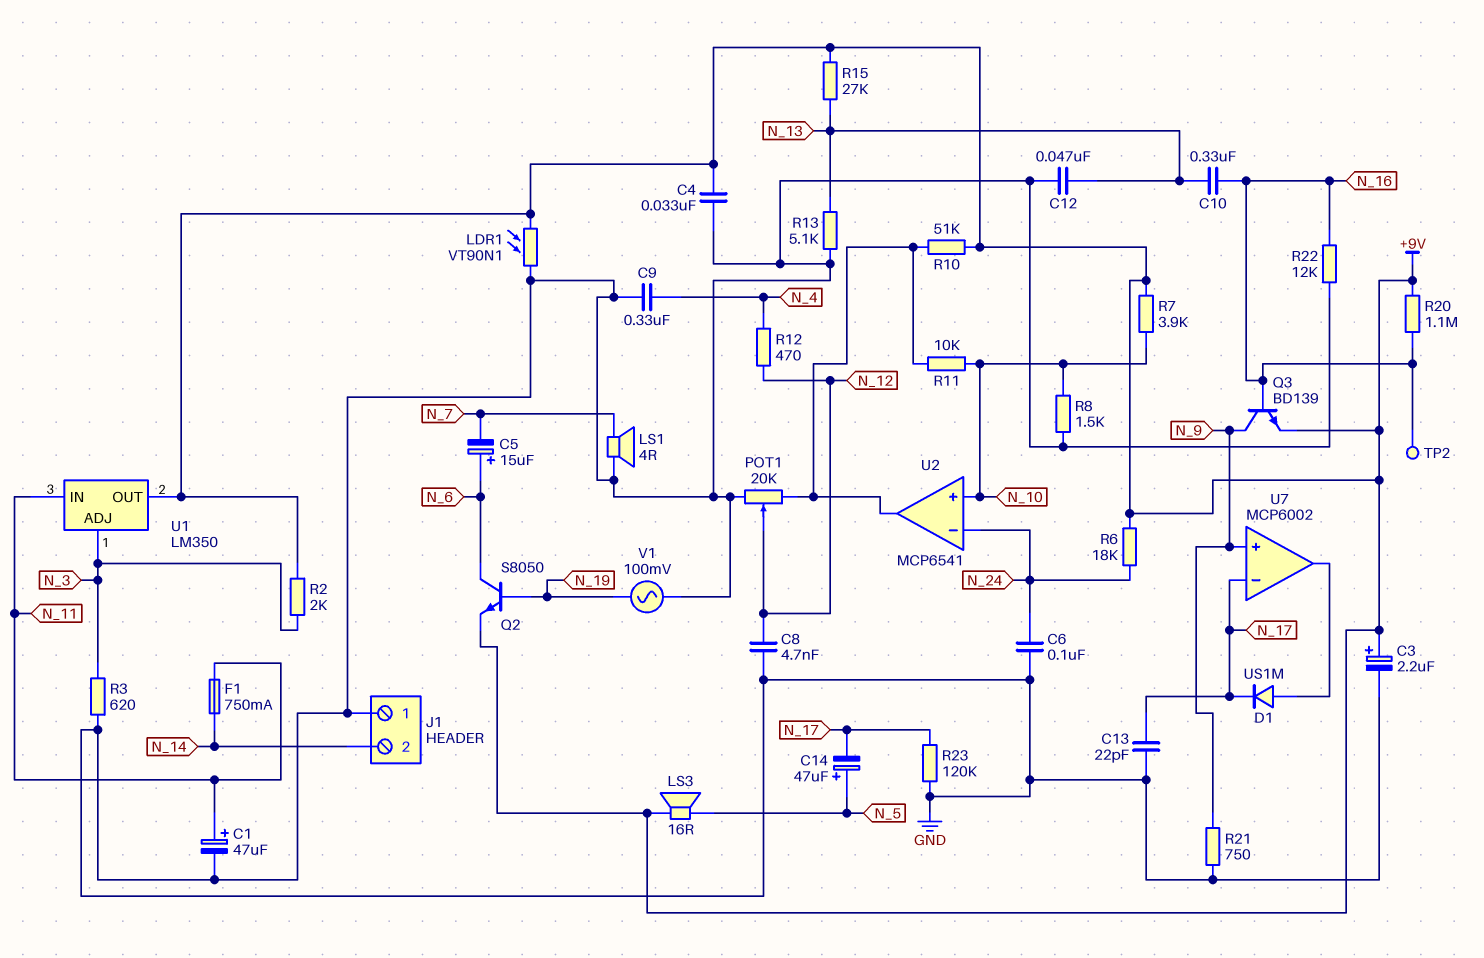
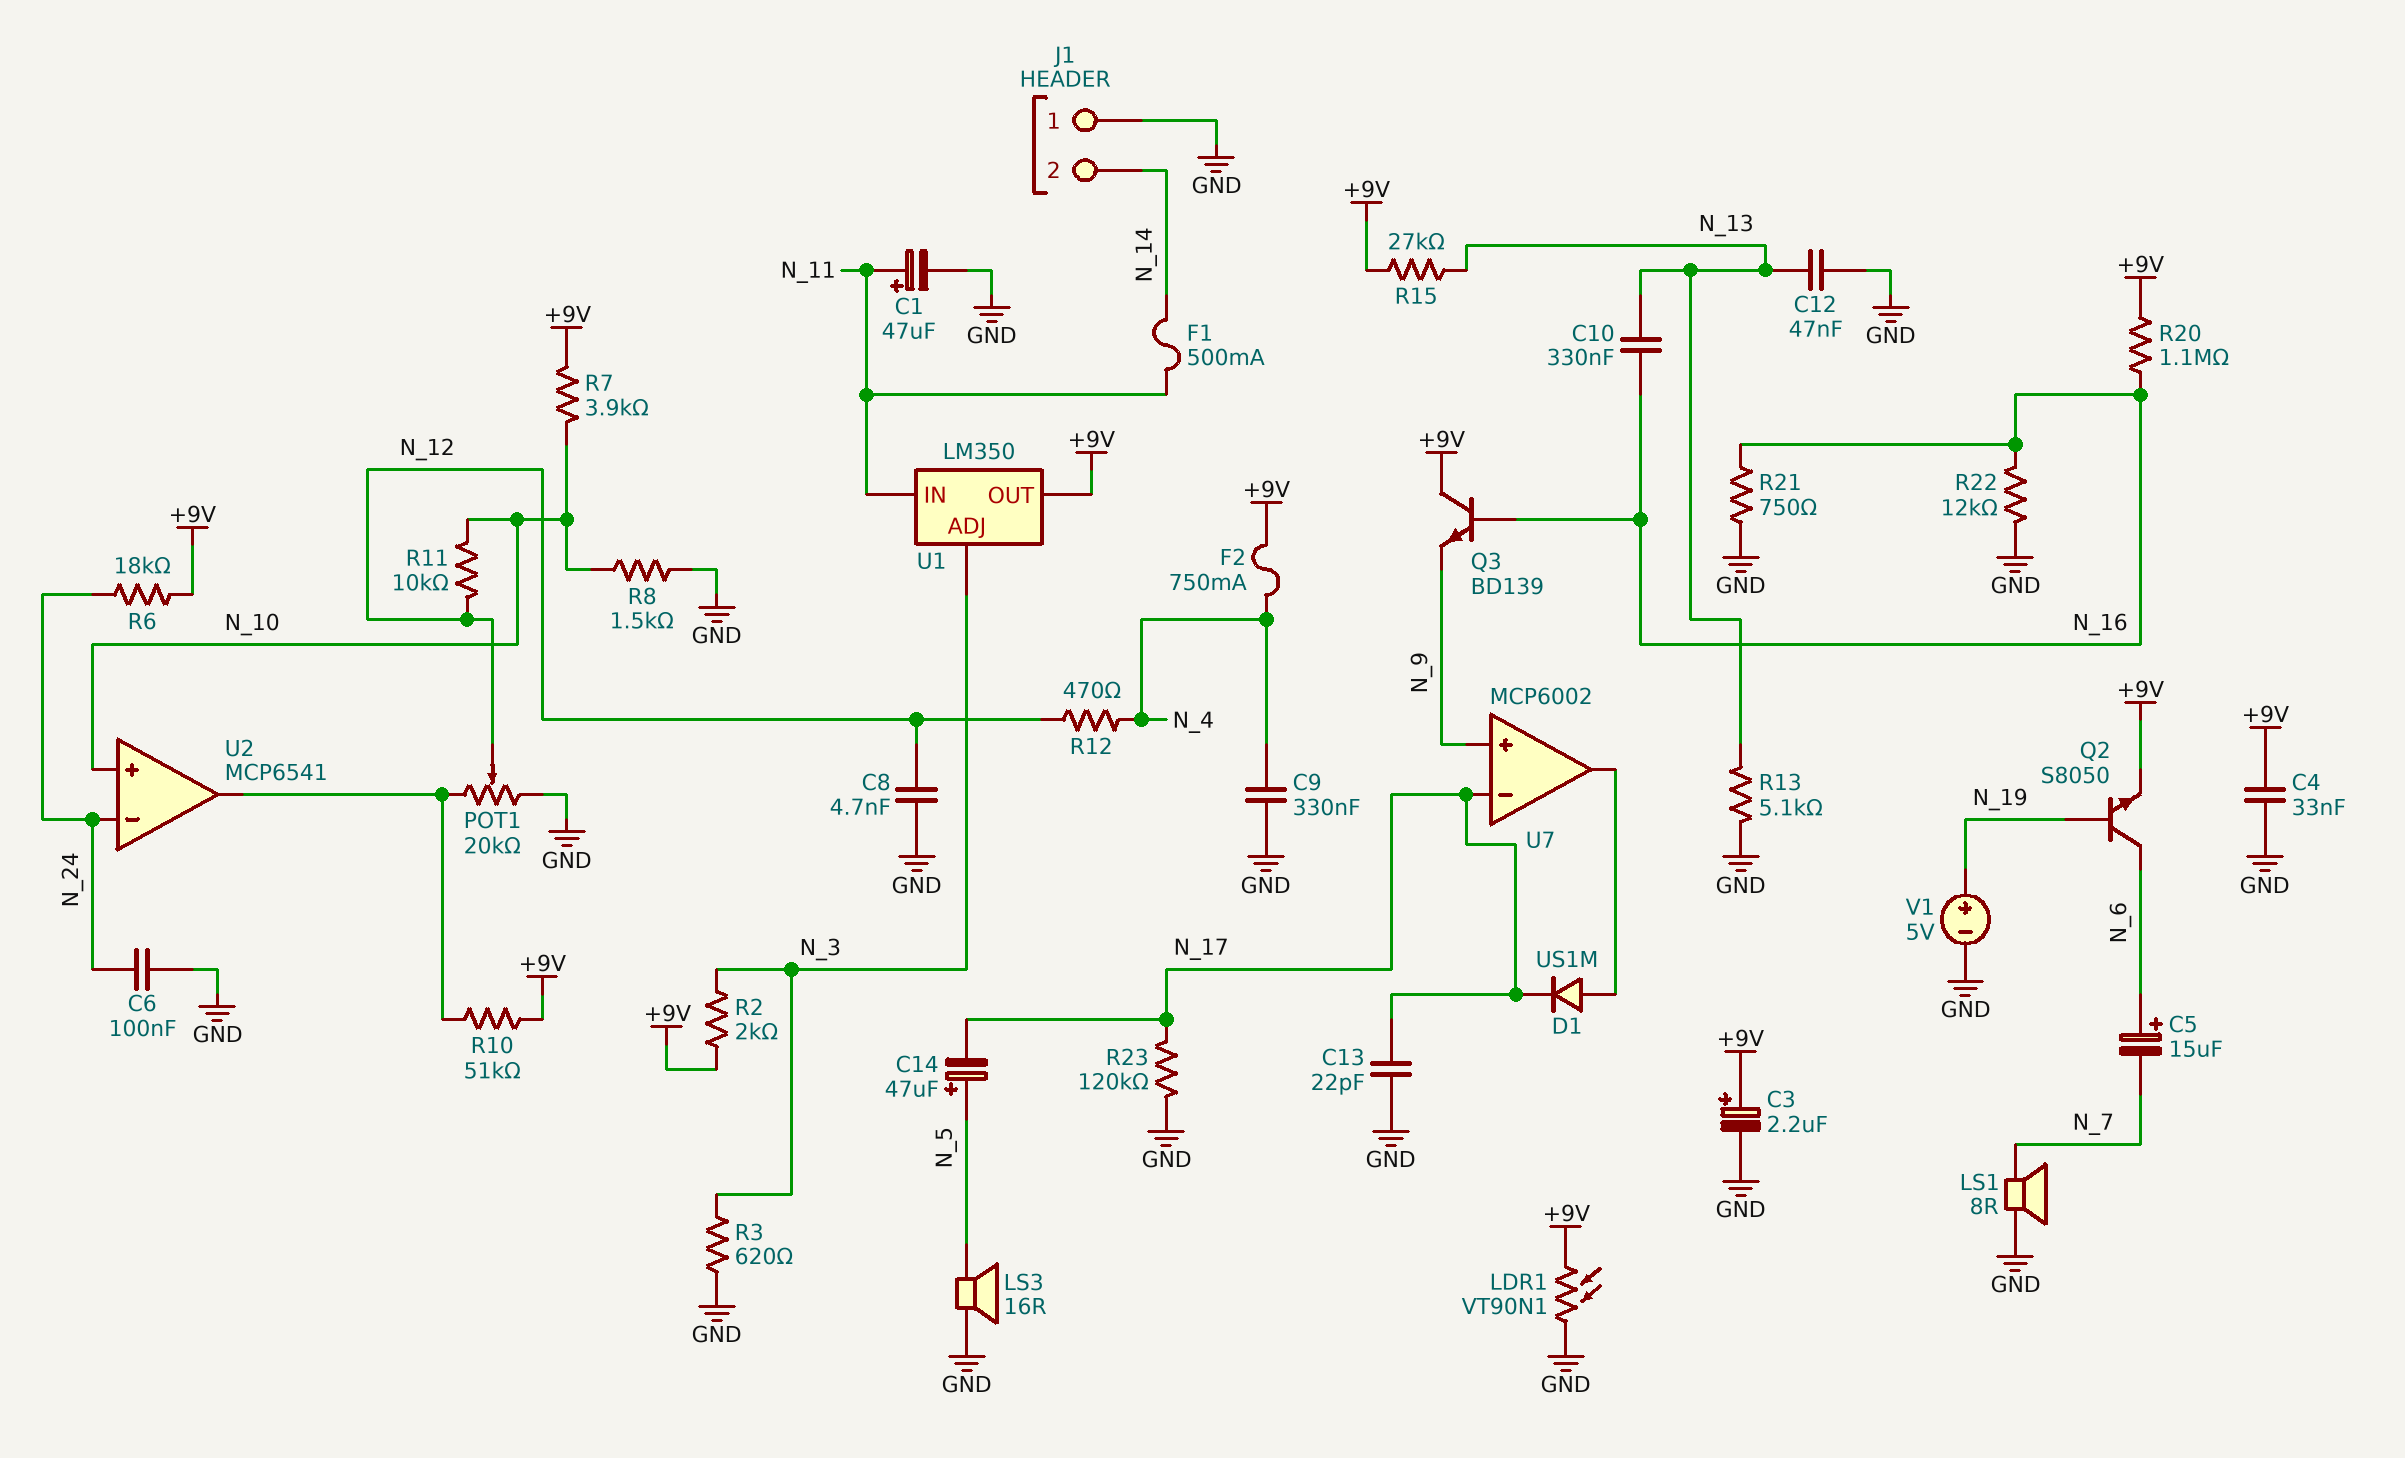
F1: 750mA (N_11, N_14) -> 500mA (N_11, N_14)
F2: none -> 750mA (+9V, N_4)
LS1: speaker 4R (GND, N_7) -> speaker 8R (GND, N_7)
LS3: speaker 16R (+9V, N_5) -> speaker 16R (GND, N_5)
Q3: NPN BD139 (B N_16, C N_9, E +9V) -> NPN BD139 (B N_16, C +9V, E N_9)
R11: 10k (N_10, U2/out) -> 10k (N_10, N_12)
R21: 750 (GND, N_9) -> 750 (GND, N_16)
TP2: test point (N_16) -> none
V1: AC 100mV (GND, N_19) -> 5V (plus N_19, minus GND)

